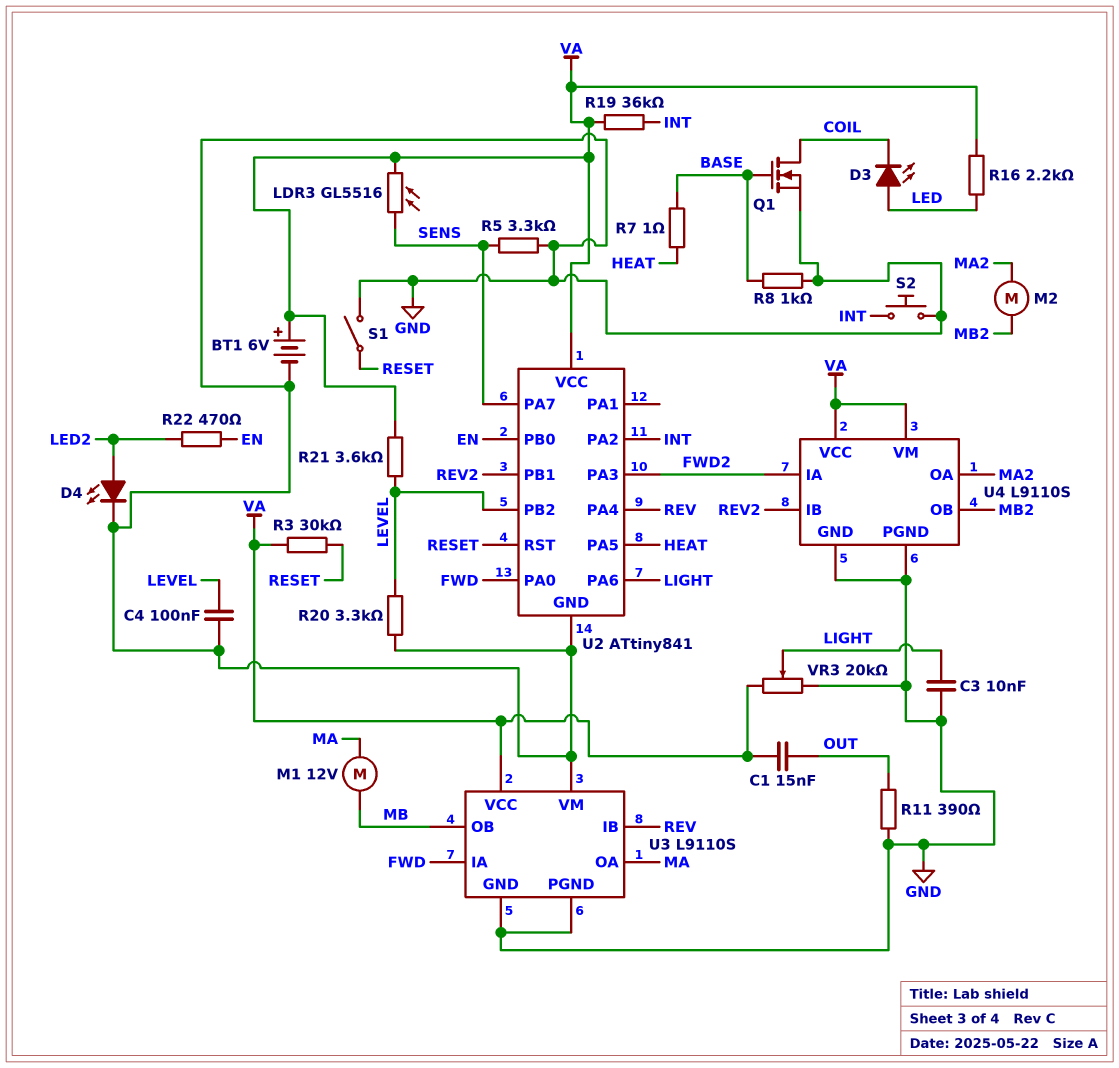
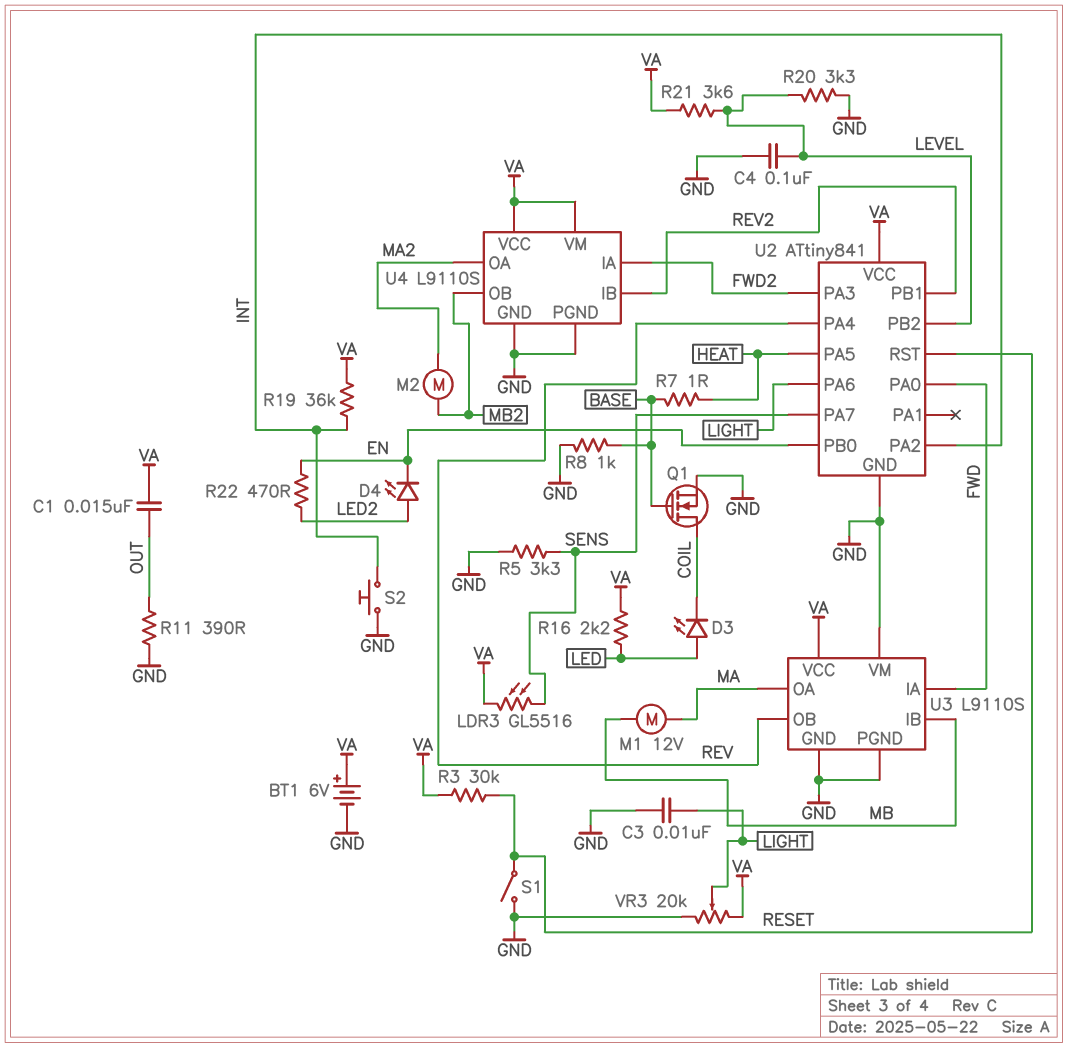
D4: LED (A LED2, K GND) -> LED (A LED2, K EN)
U3 pin IB: REV -> MB
U3 pin OB: MB -> REV

